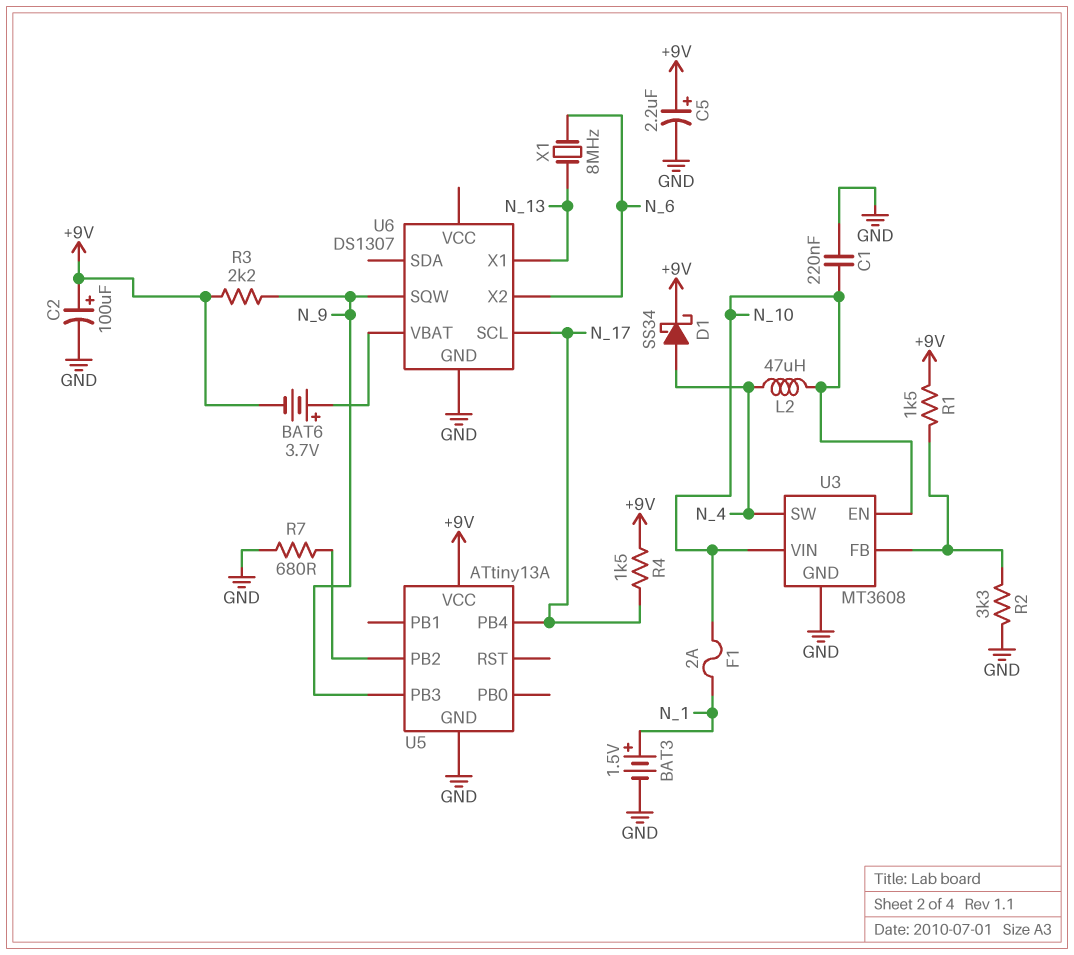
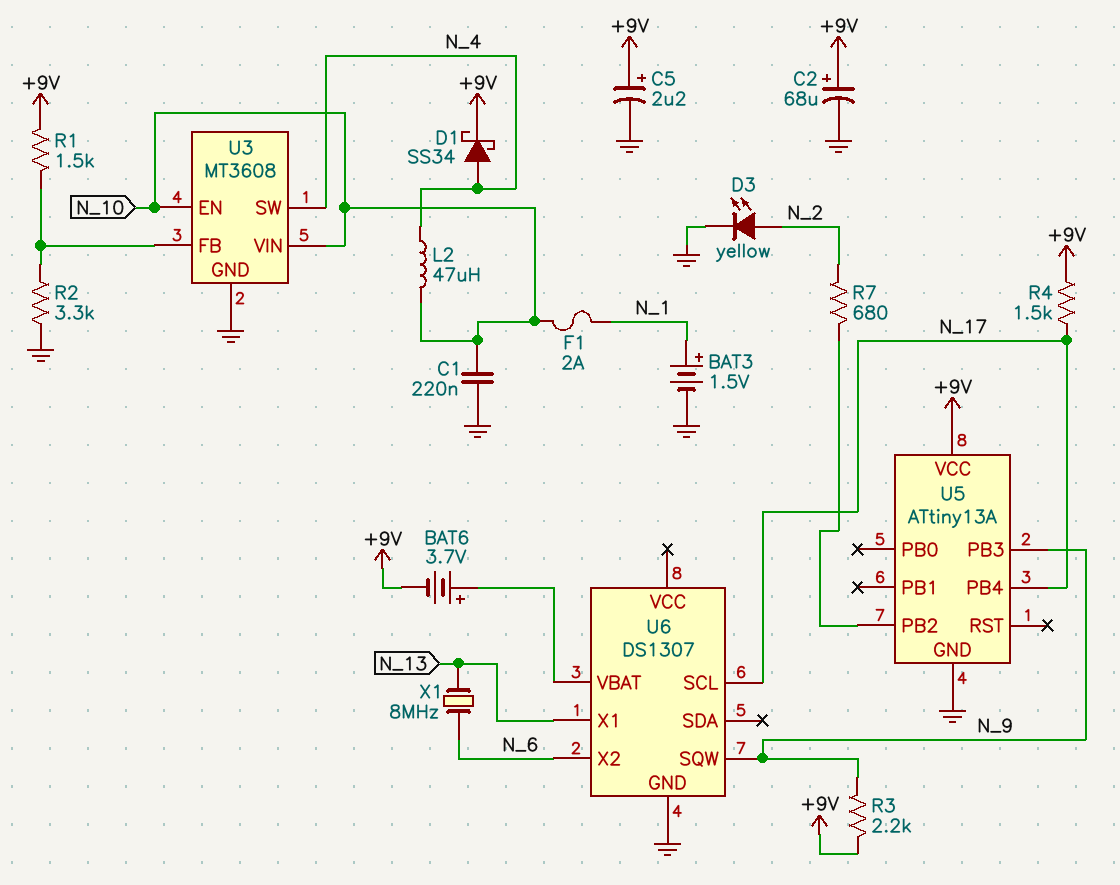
C2: 100uF (plus +9V, minus GND) -> 68uF (plus +9V, minus GND)
D3: none -> LED yellow (A N_2, K GND)
R7: 680 (GND, U5/PB2) -> 680 (N_2, U5/PB2)

